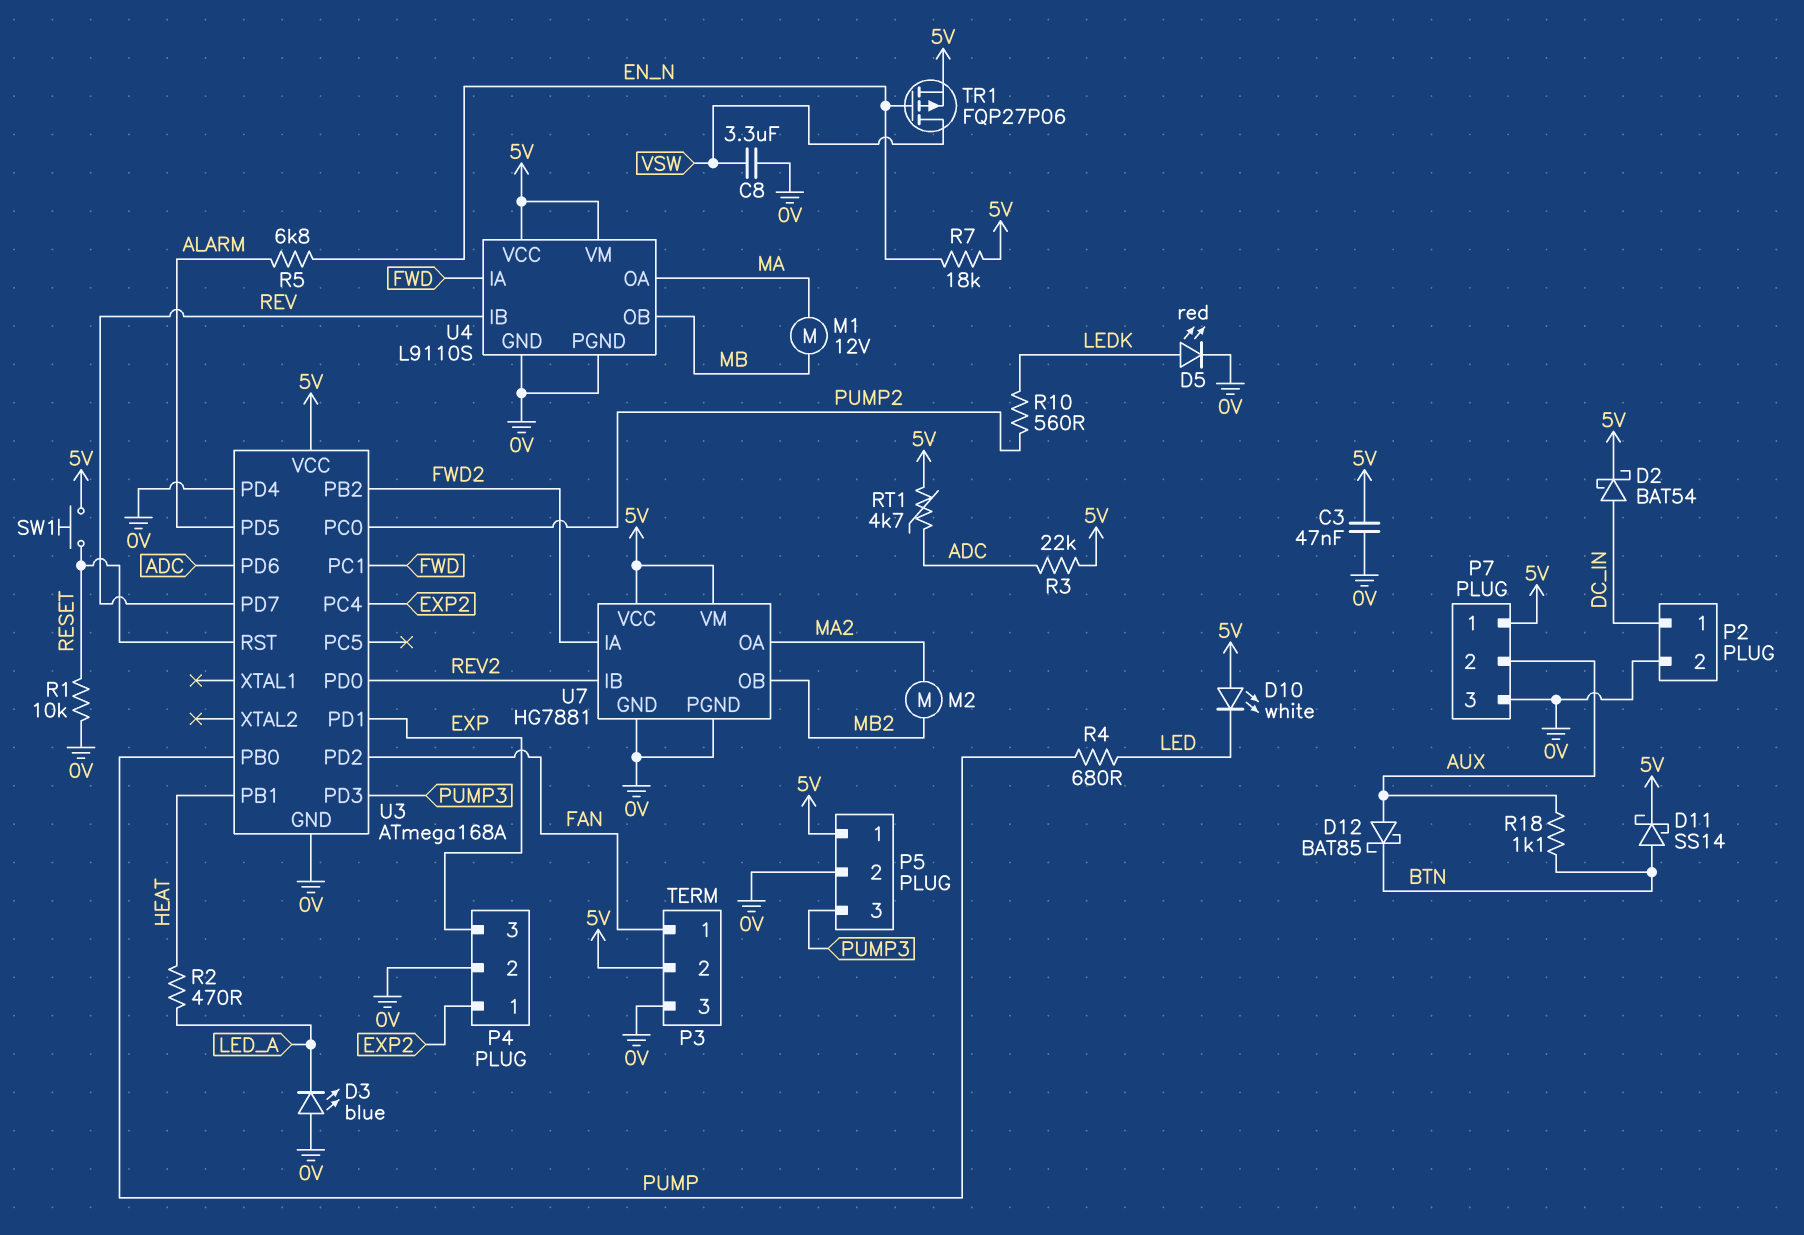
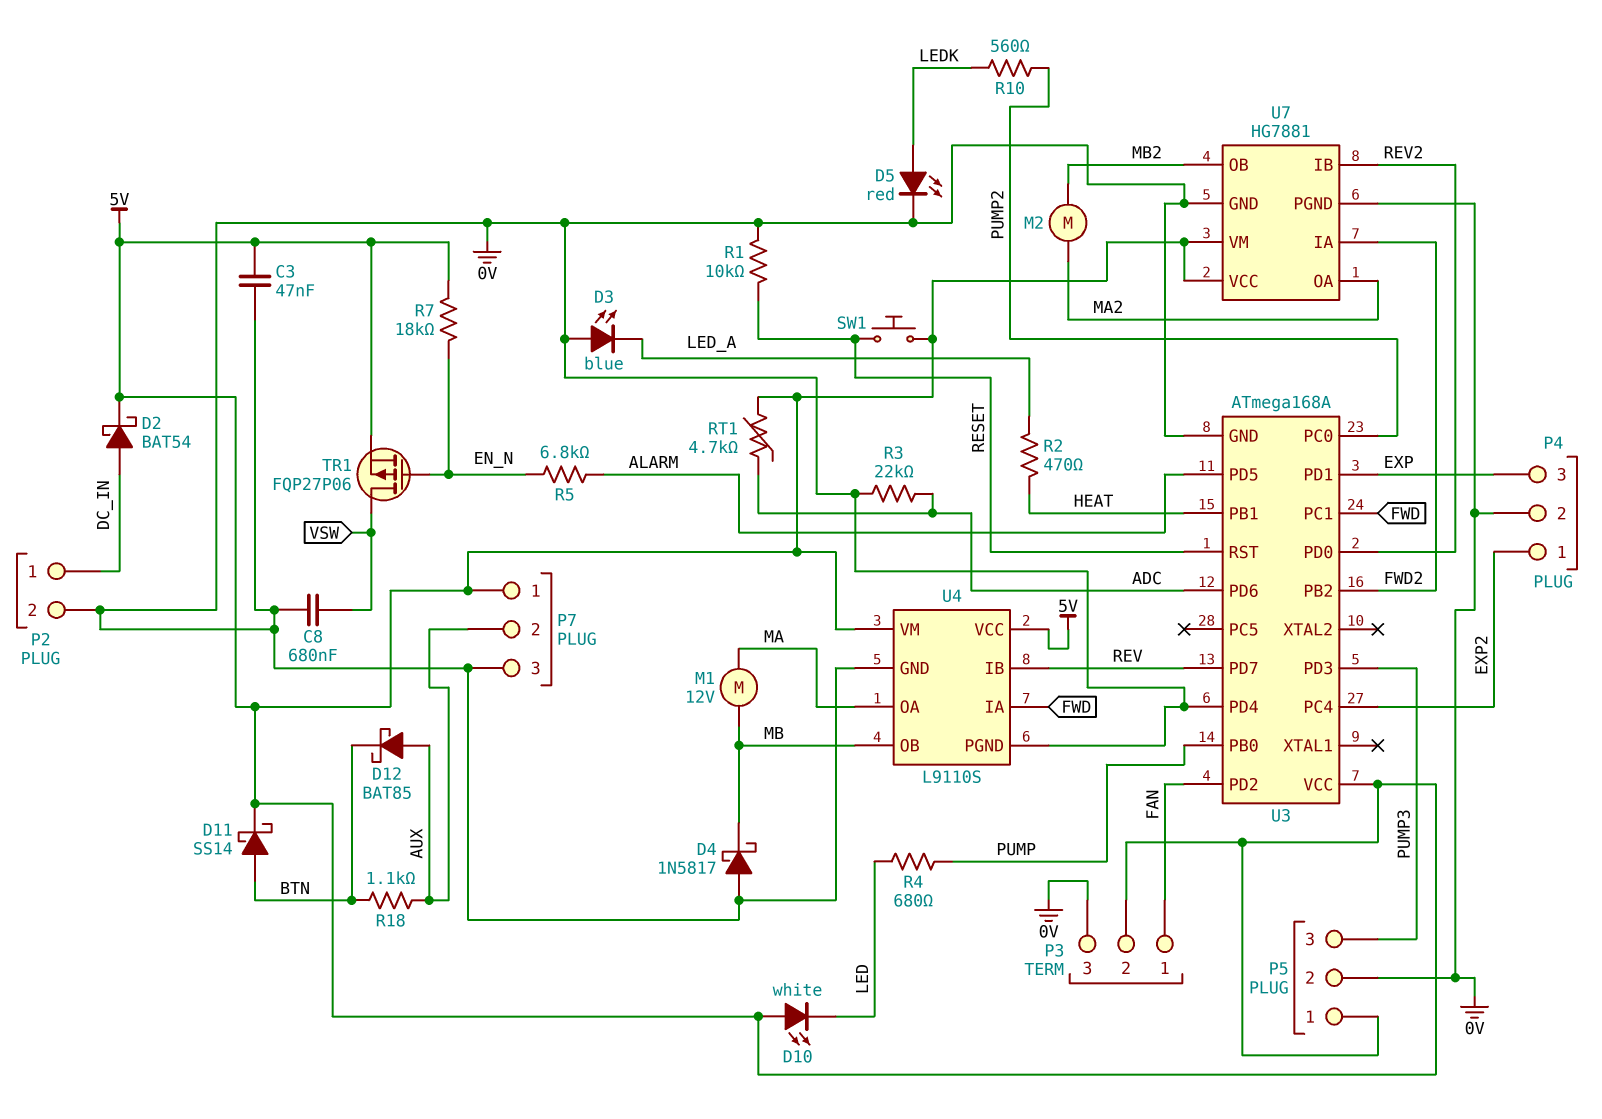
C8: 3.3uF (0V, VSW) -> 680nF (0V, VSW)
D4: none -> schottky 1N5817 (A 0V, K MB)
R3: 22k (5V, ADC) -> 22k (0V, ADC)

